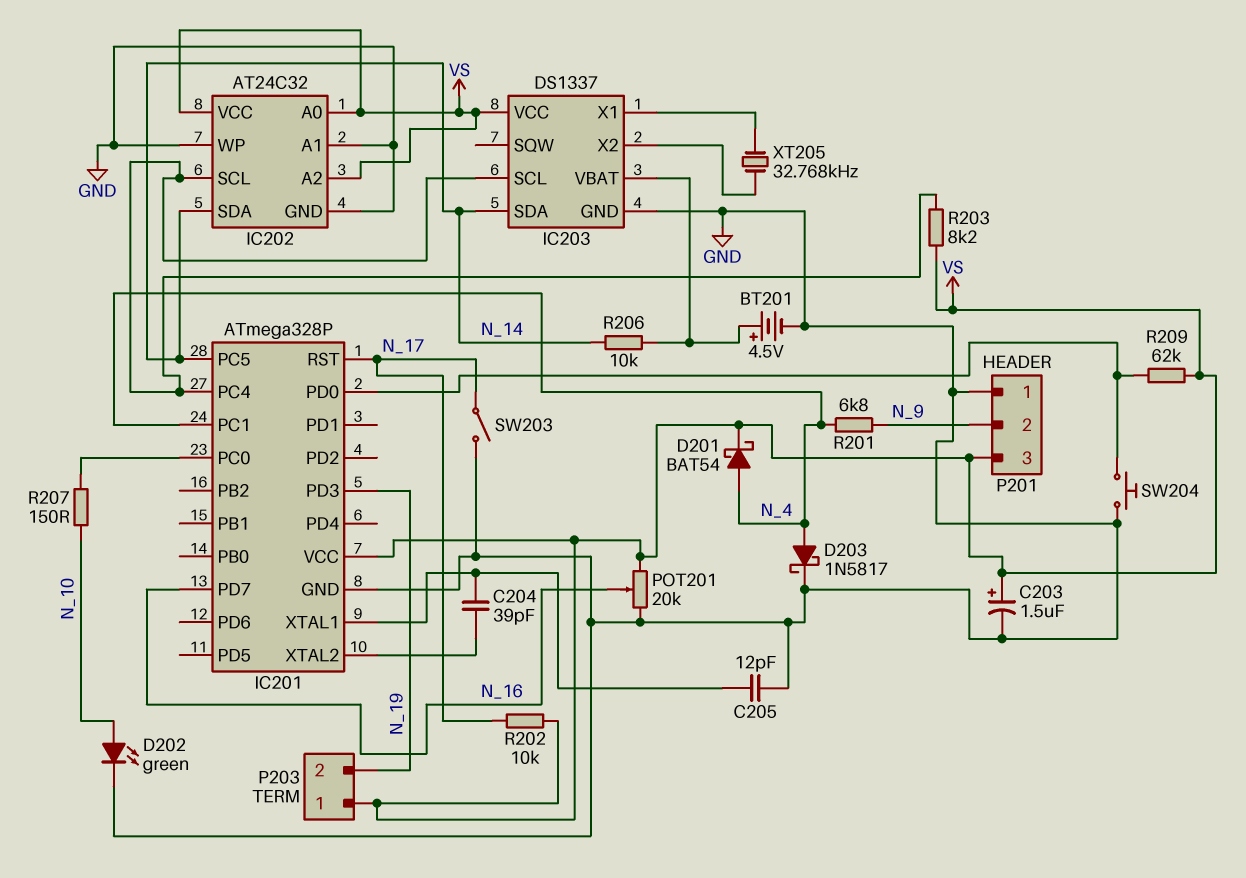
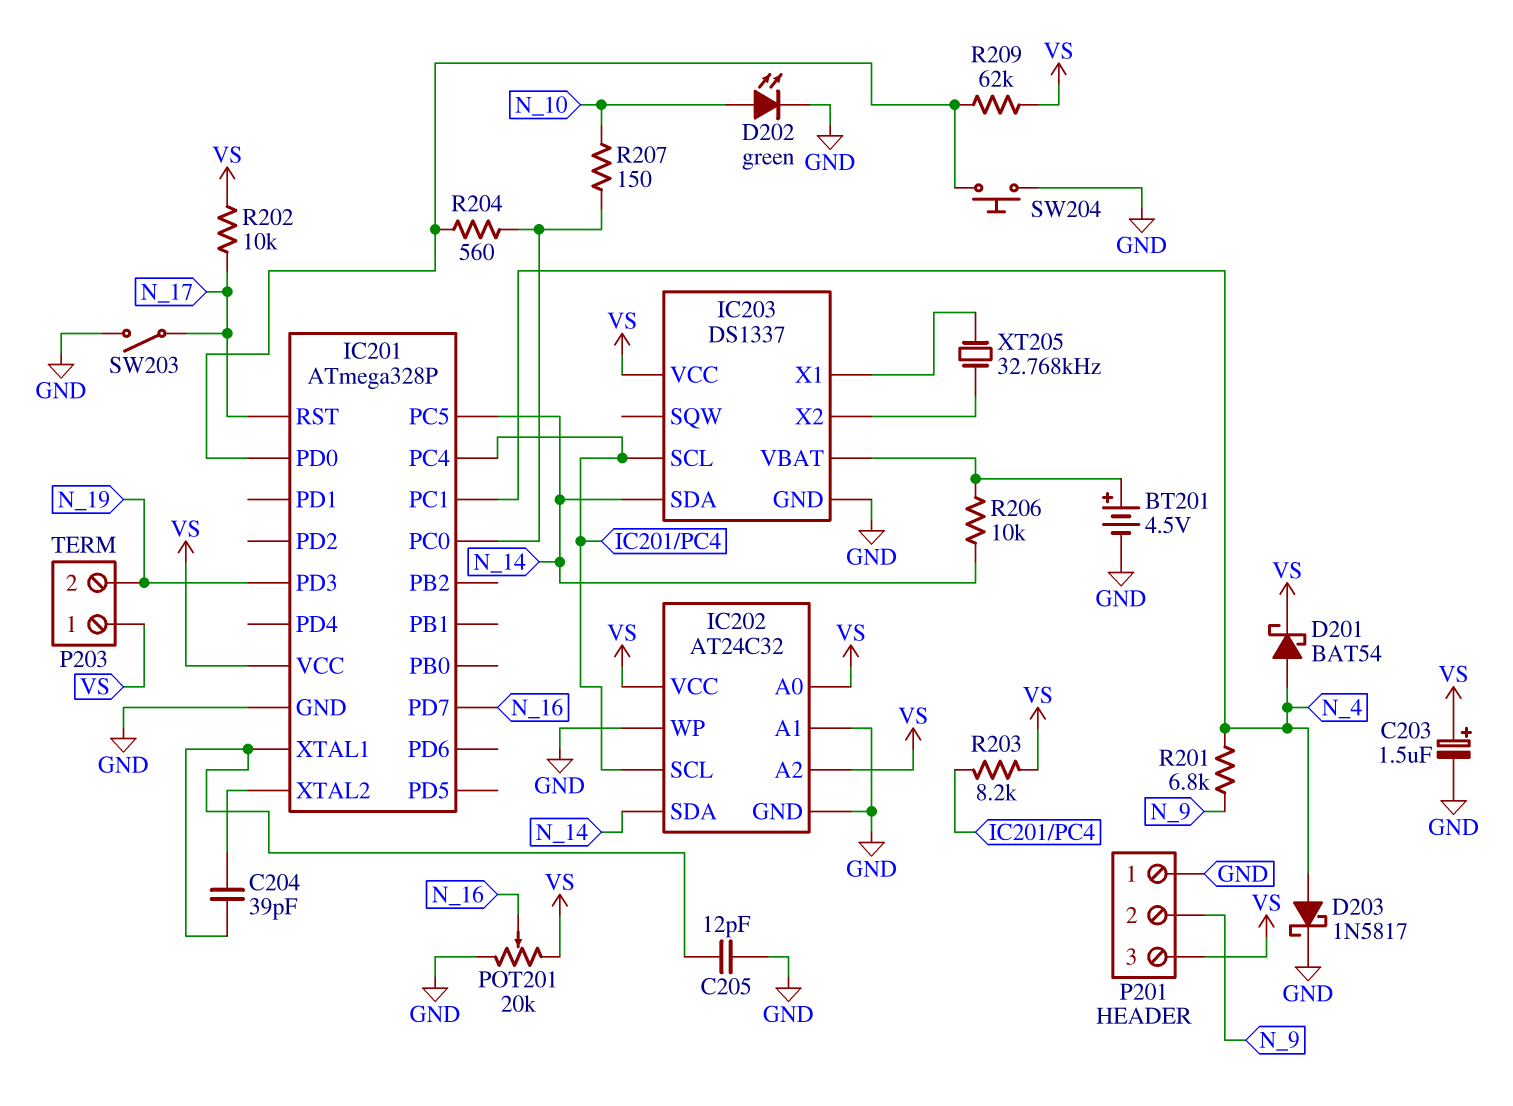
R204: none -> 560 (IC201/PC0, IC201/PD0)

